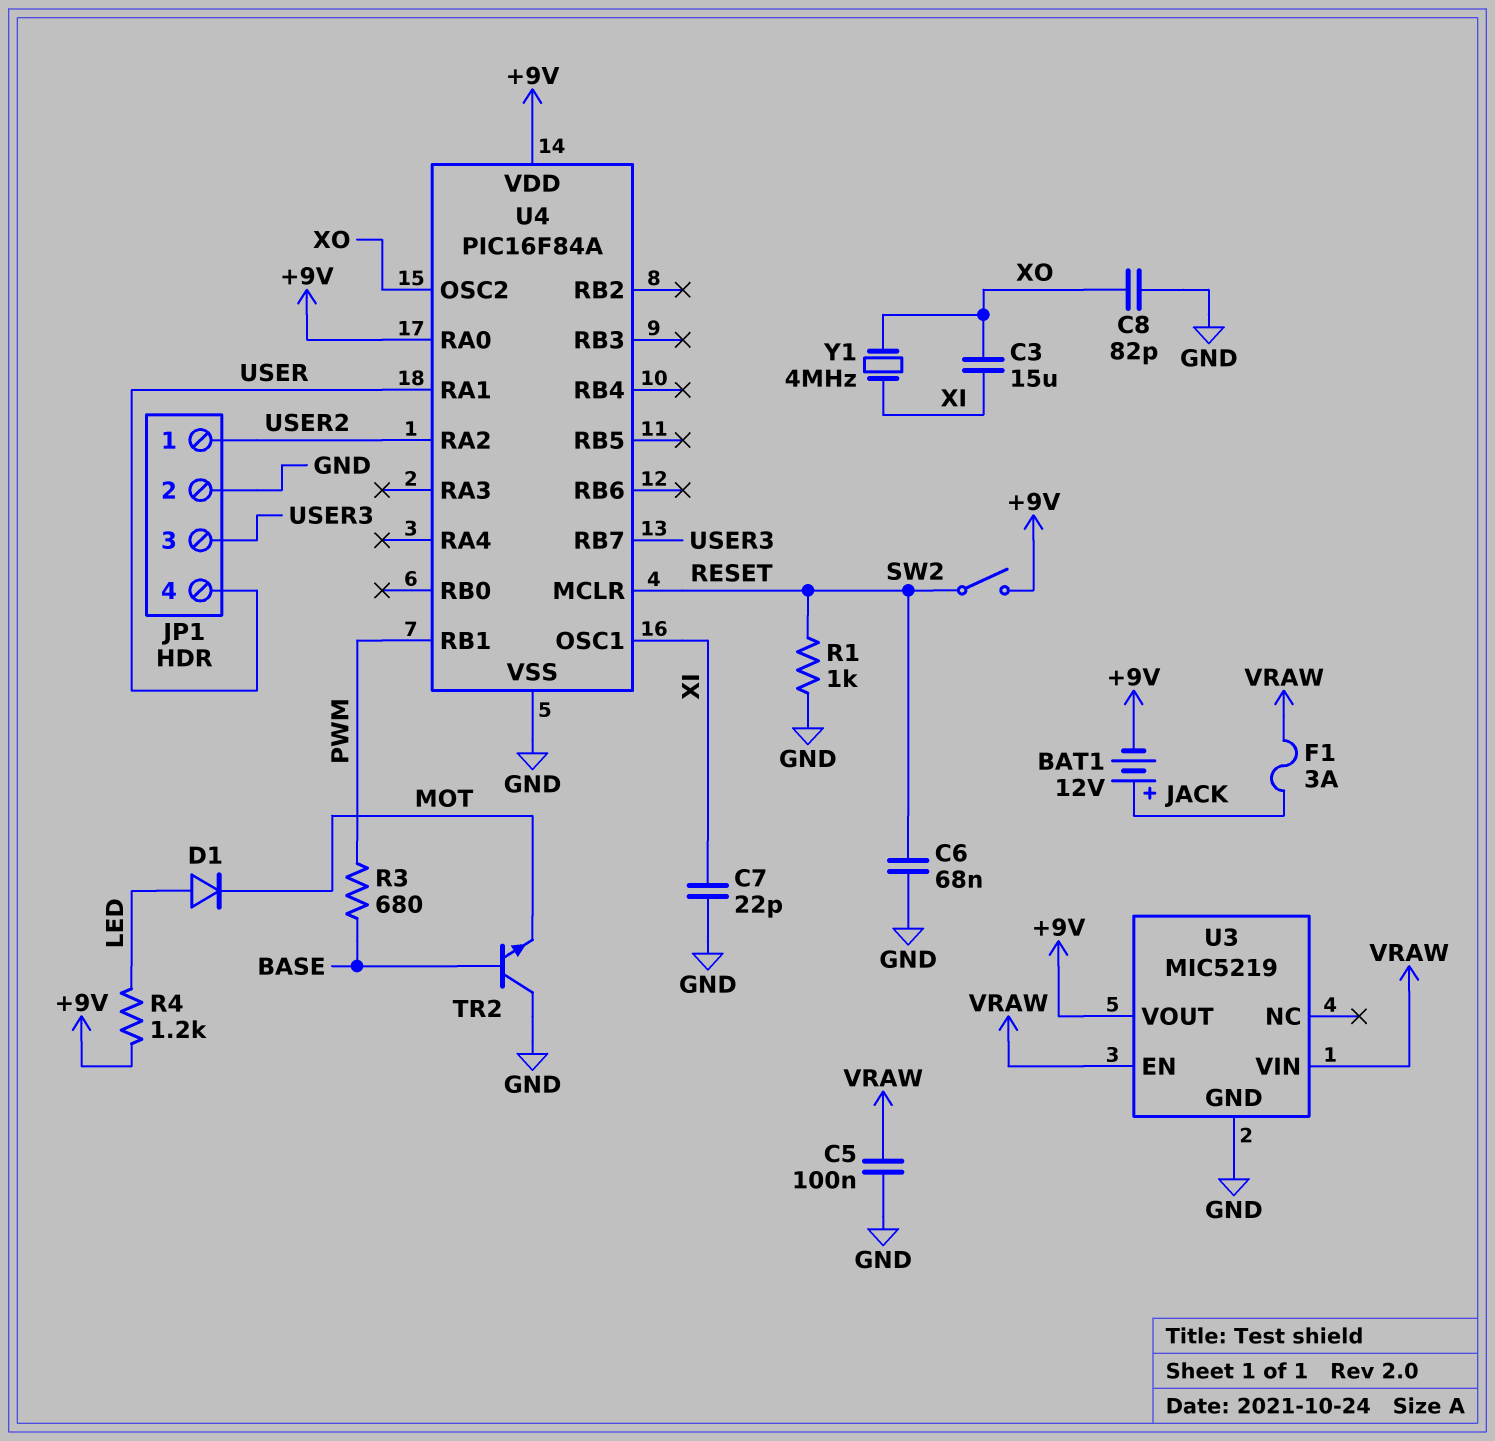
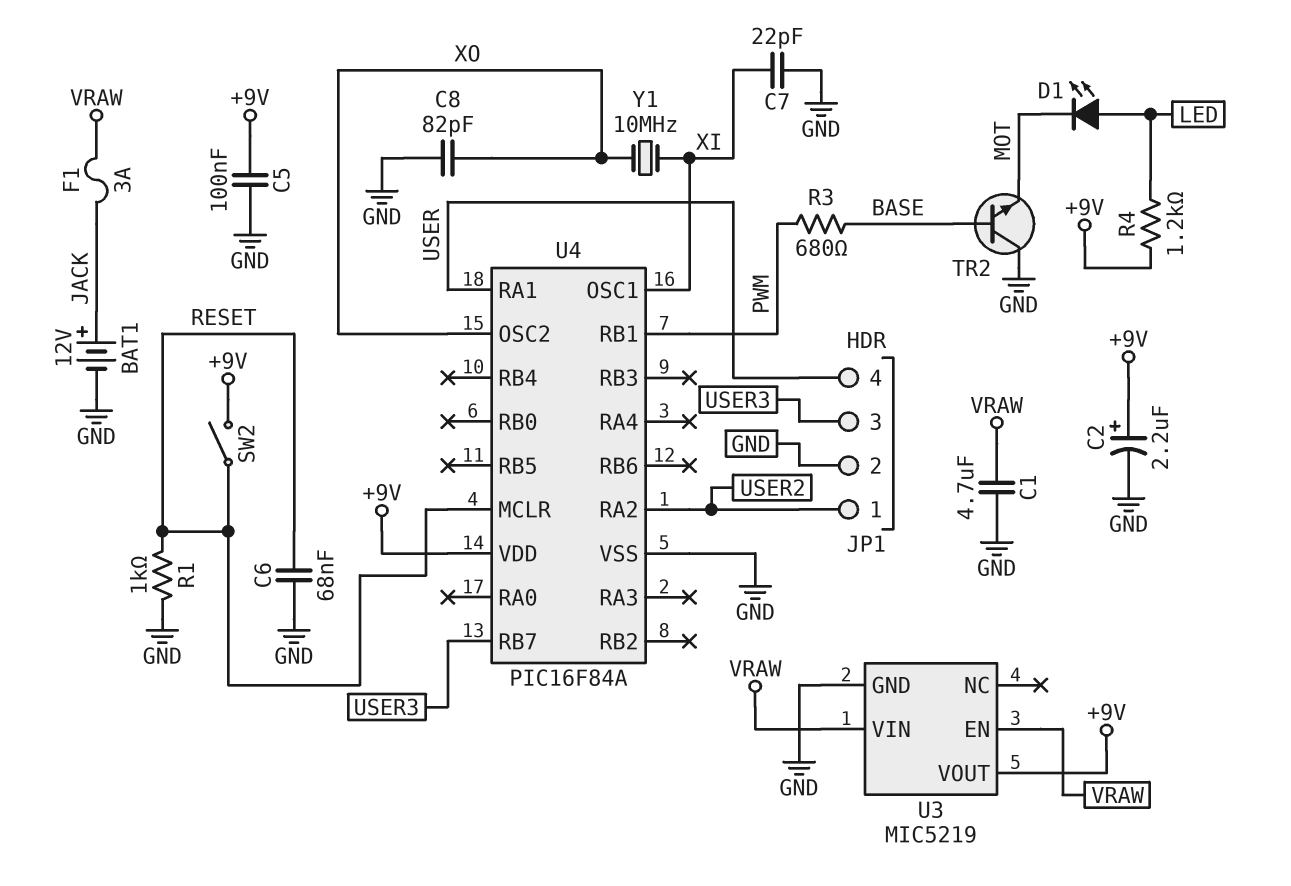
BAT1: 12V (plus JACK, minus +9V) -> 12V (plus JACK, minus GND)
C1: none -> 4.7uF (GND, VRAW)
C2: none -> 2.2uF (plus +9V, minus GND)
C3: 15uF (XI, XO) -> none
C5: 100nF (GND, VRAW) -> 100nF (+9V, GND)
D1: diode (A LED, K MOT) -> LED (A LED, K MOT)
U4 pin RA0: +9V -> none
Y1: 4MHz (XI, XO) -> 10MHz (XI, XO)

